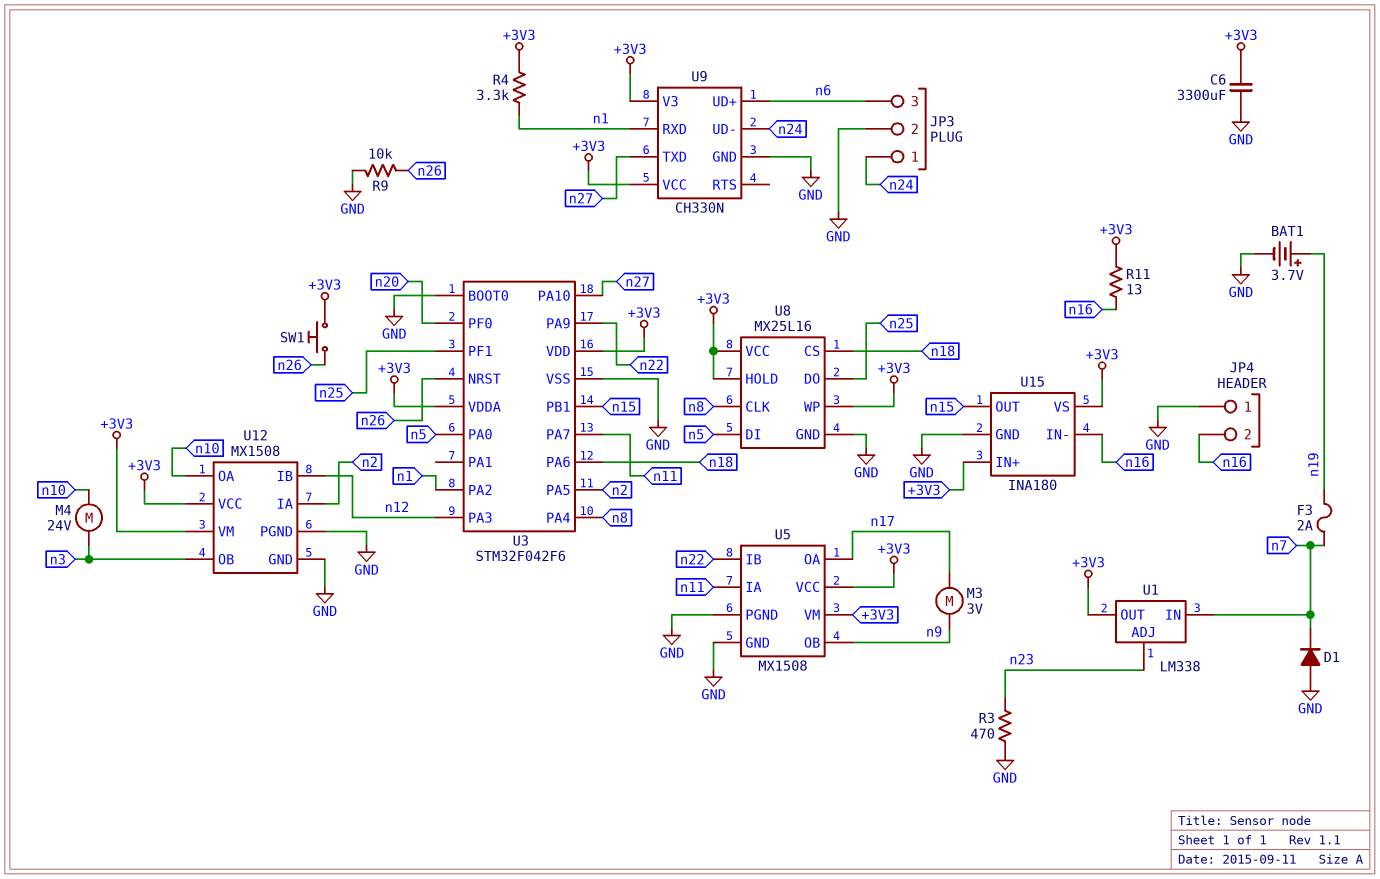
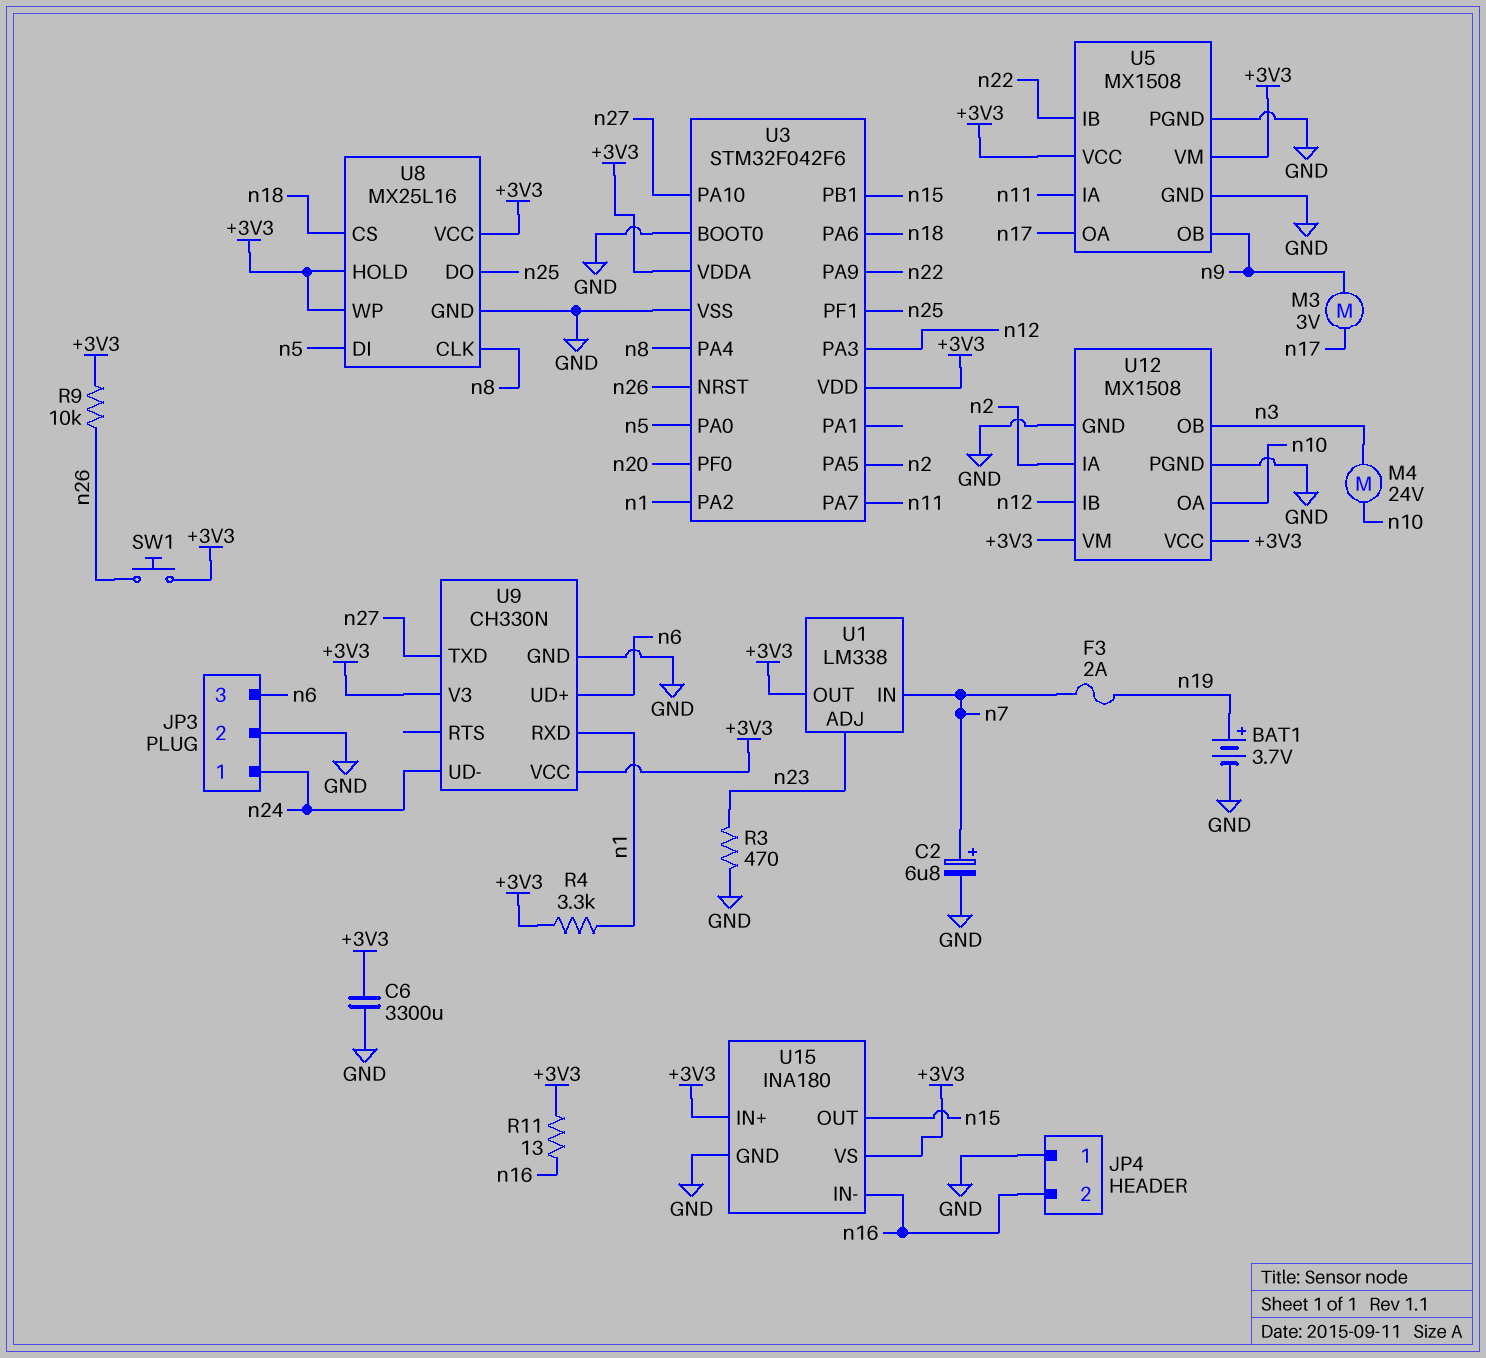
C2: none -> 6.8uF (plus n7, minus GND)
D1: diode (A GND, K n7) -> none
R9: 10k (GND, n26) -> 10k (+3V3, n26)

